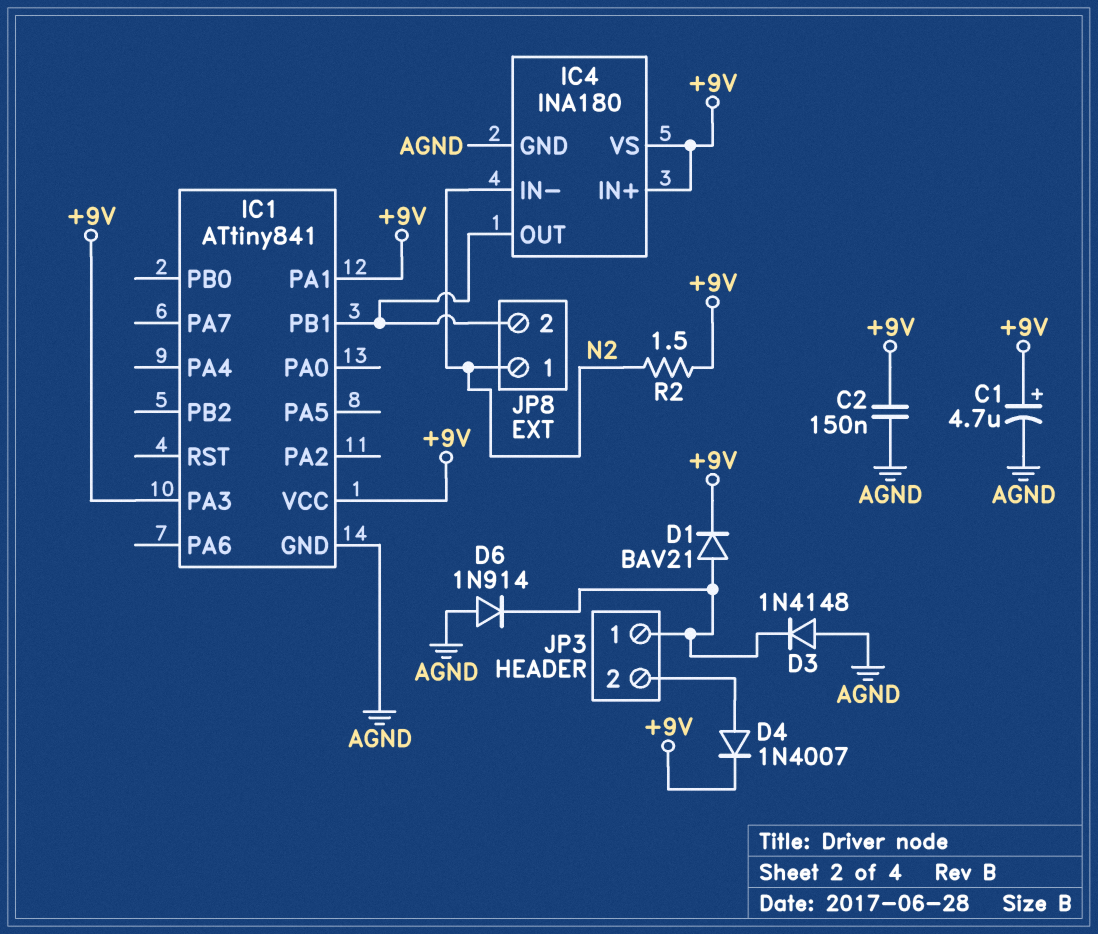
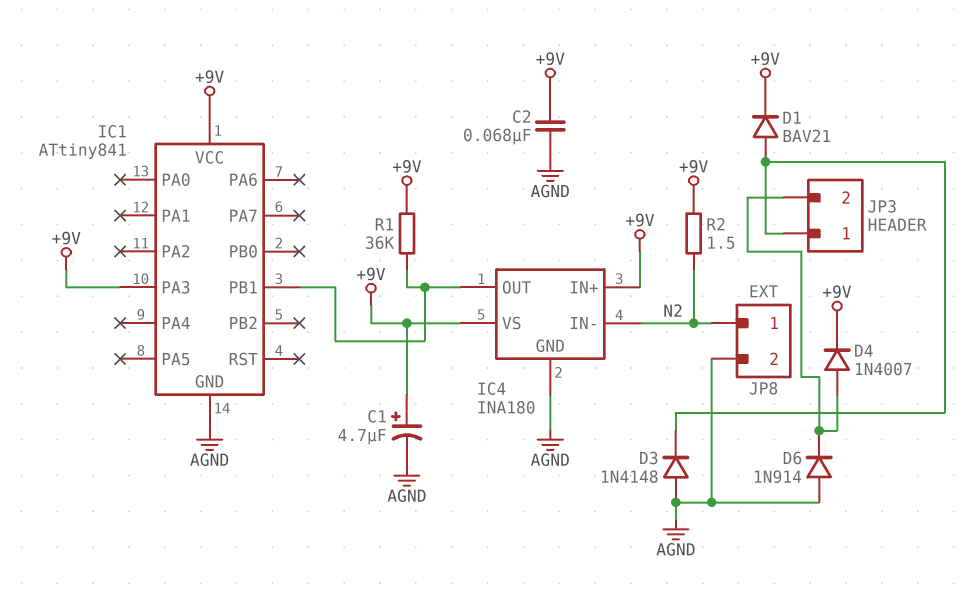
C2: 150nF (+9V, AGND) -> 68nF (+9V, AGND)
D6: diode 1N914 (A AGND, K JP3/1) -> diode 1N914 (A AGND, K JP3/2)
IC1 pin PA1: +9V -> none
JP8 pin 2: IC1/PB1 -> AGND
R1: none -> 36k (+9V, IC1/PB1)

